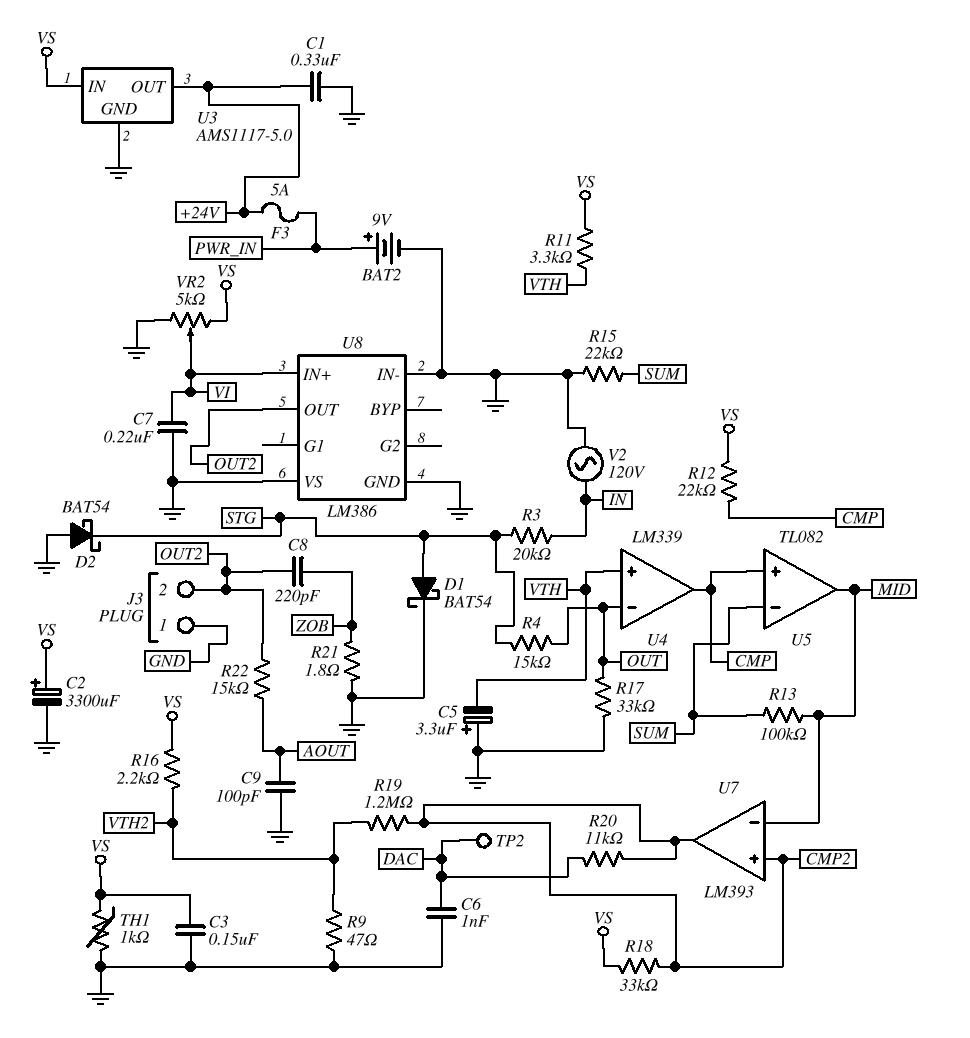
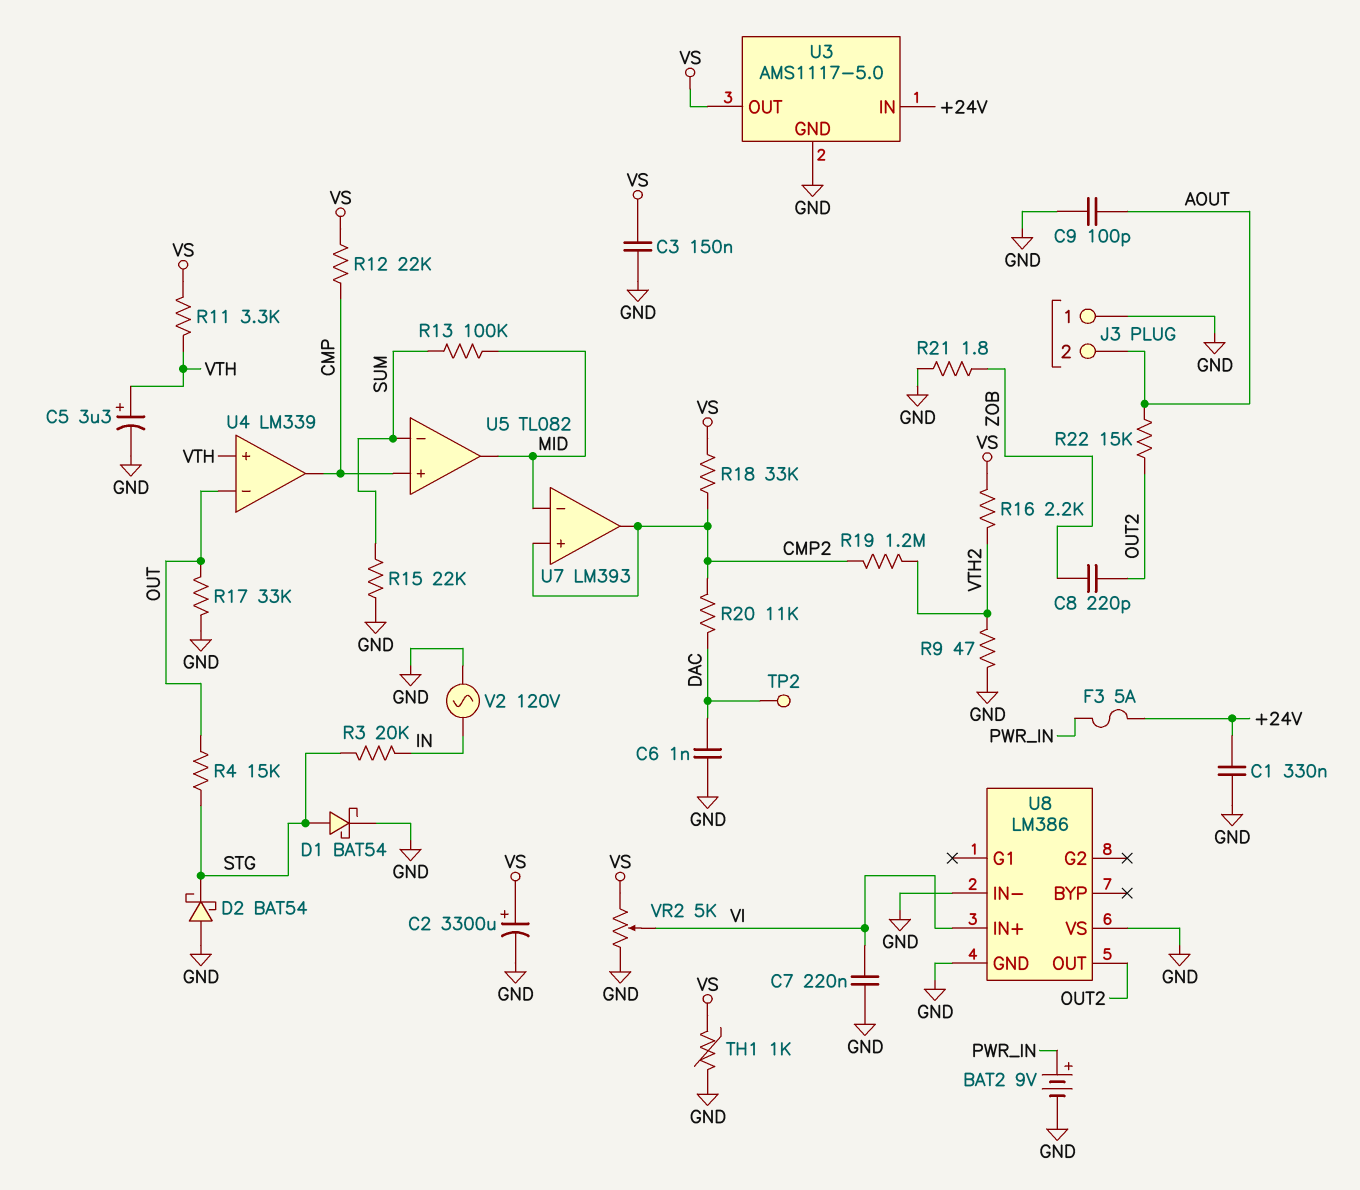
C5: 3.3uF (plus GND, minus VTH) -> 3.3uF (plus VTH, minus GND)
J3 pin 2: OUT2 -> AOUT
U3 pin IN: VS -> +24V
U3 pin OUT: +24V -> VS

